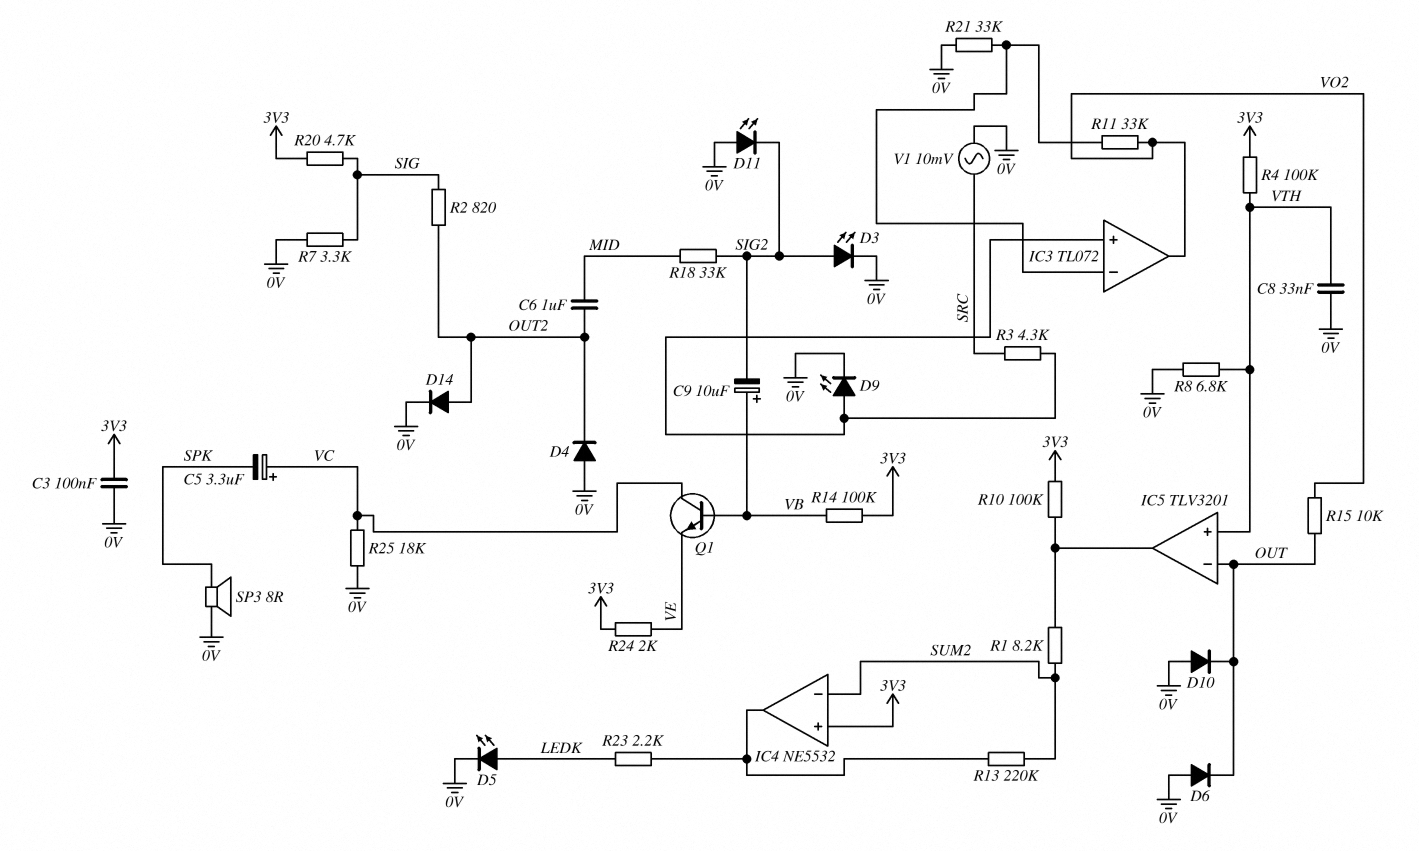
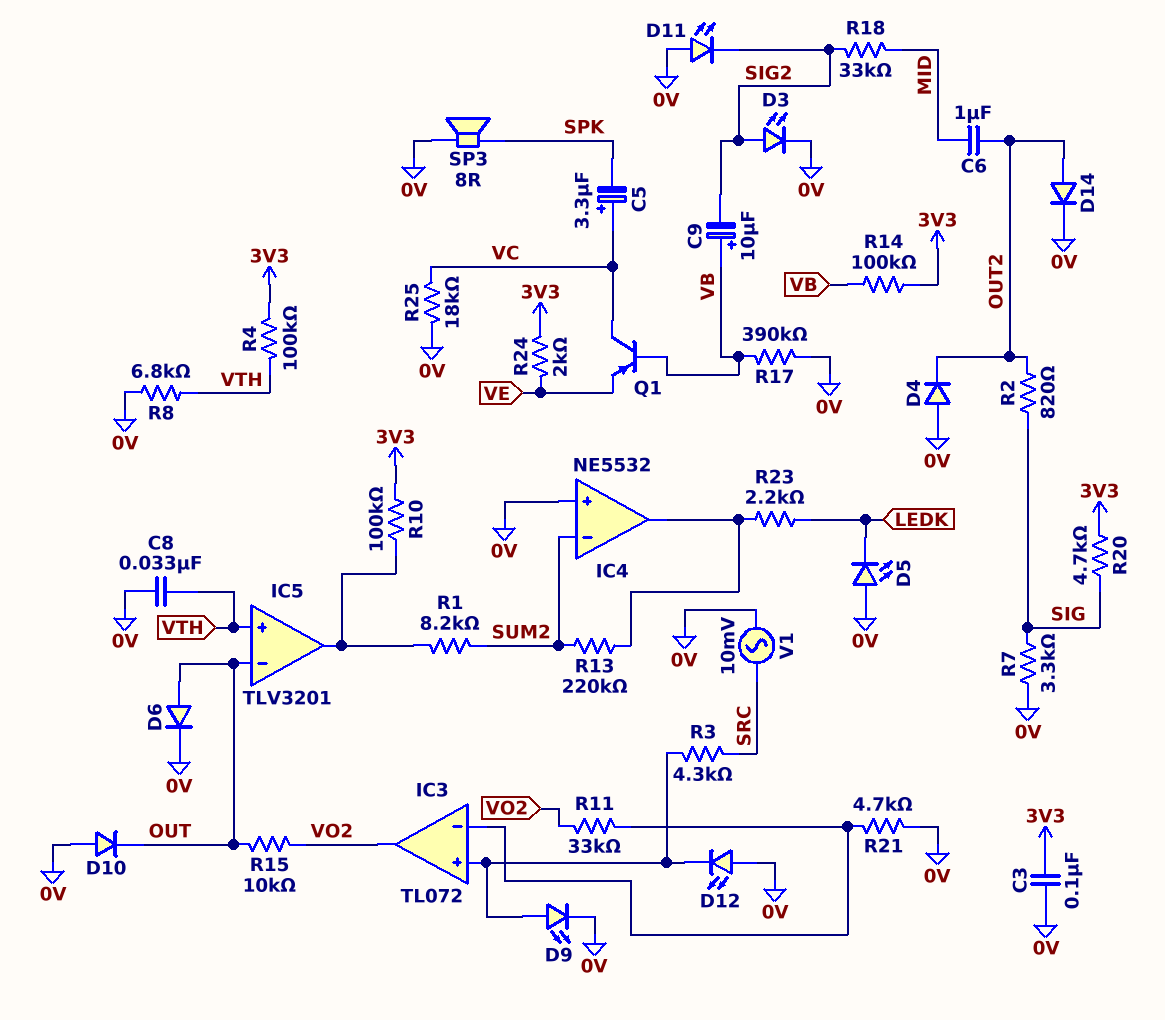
D5: LED (A LEDK, K 0V) -> LED (A 0V, K LEDK)
D6: diode (A 0V, K OUT) -> diode (A OUT, K 0V)
D12: none -> LED (A 0V, K IC3/in+)
IC4 pin in+: 3V3 -> 0V
Q1: NPN (B VB, C VC, E VE) -> PNP (B VB, C VC, E VE)
R17: none -> 390k (0V, VB)
R21: 33k (0V, IC3/in-) -> 4.7k (0V, IC3/in-)

